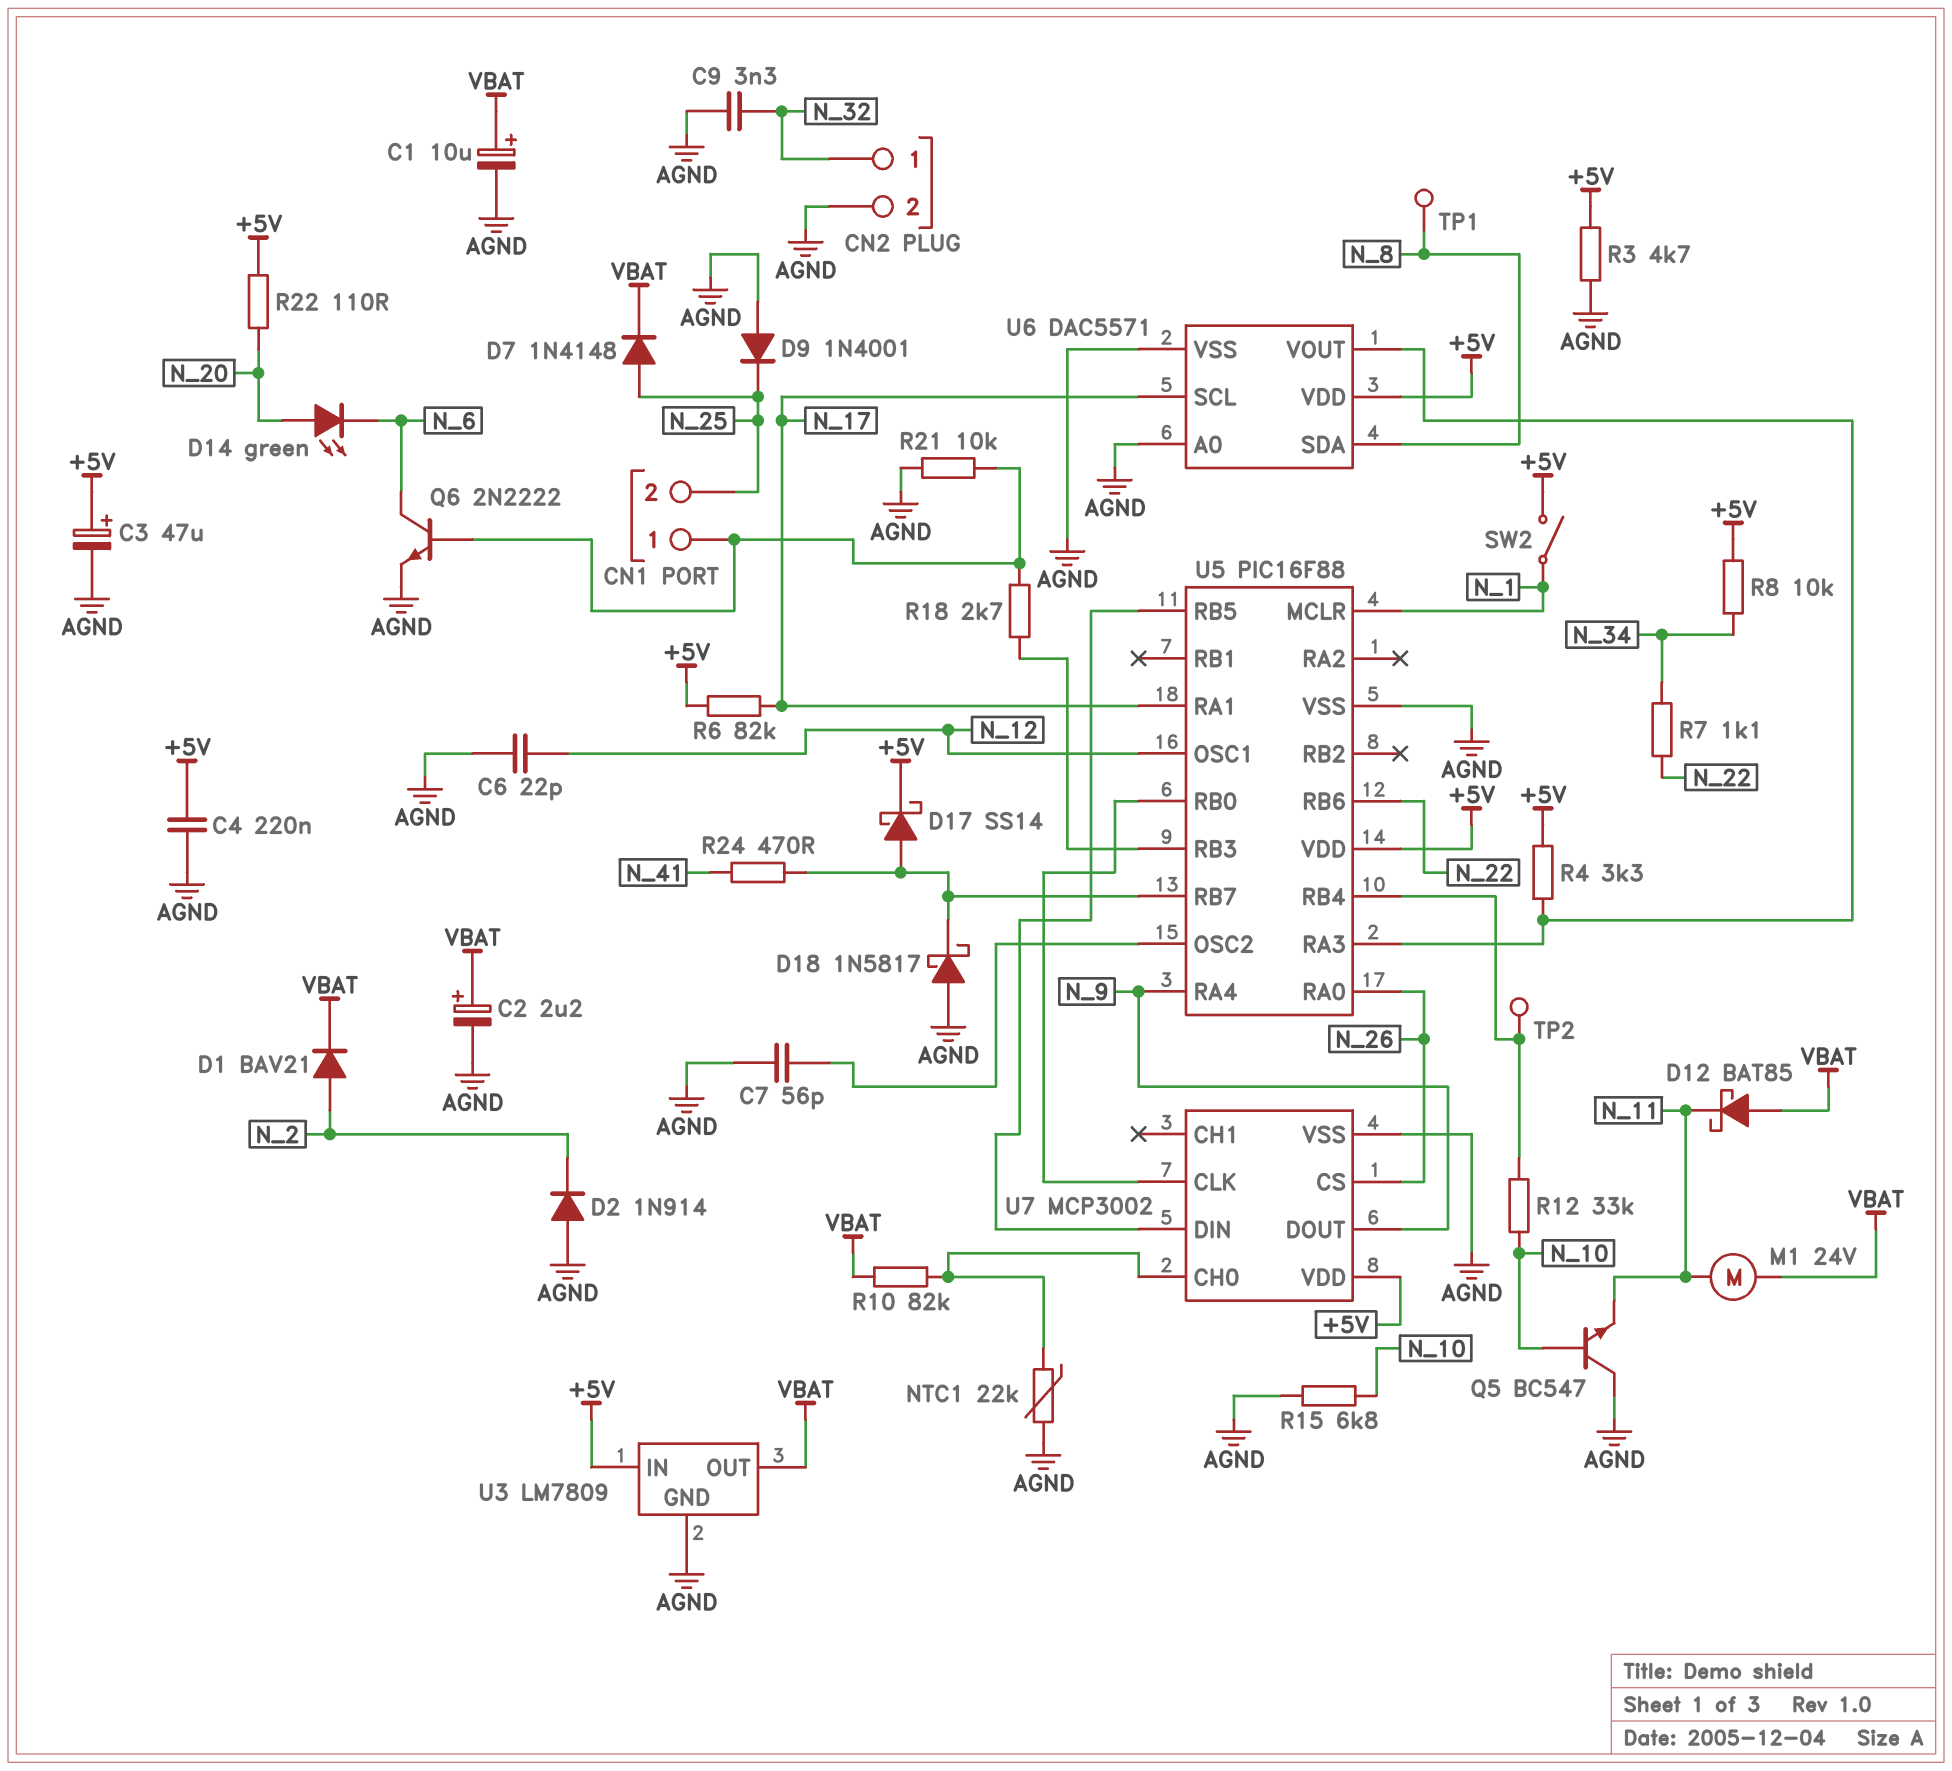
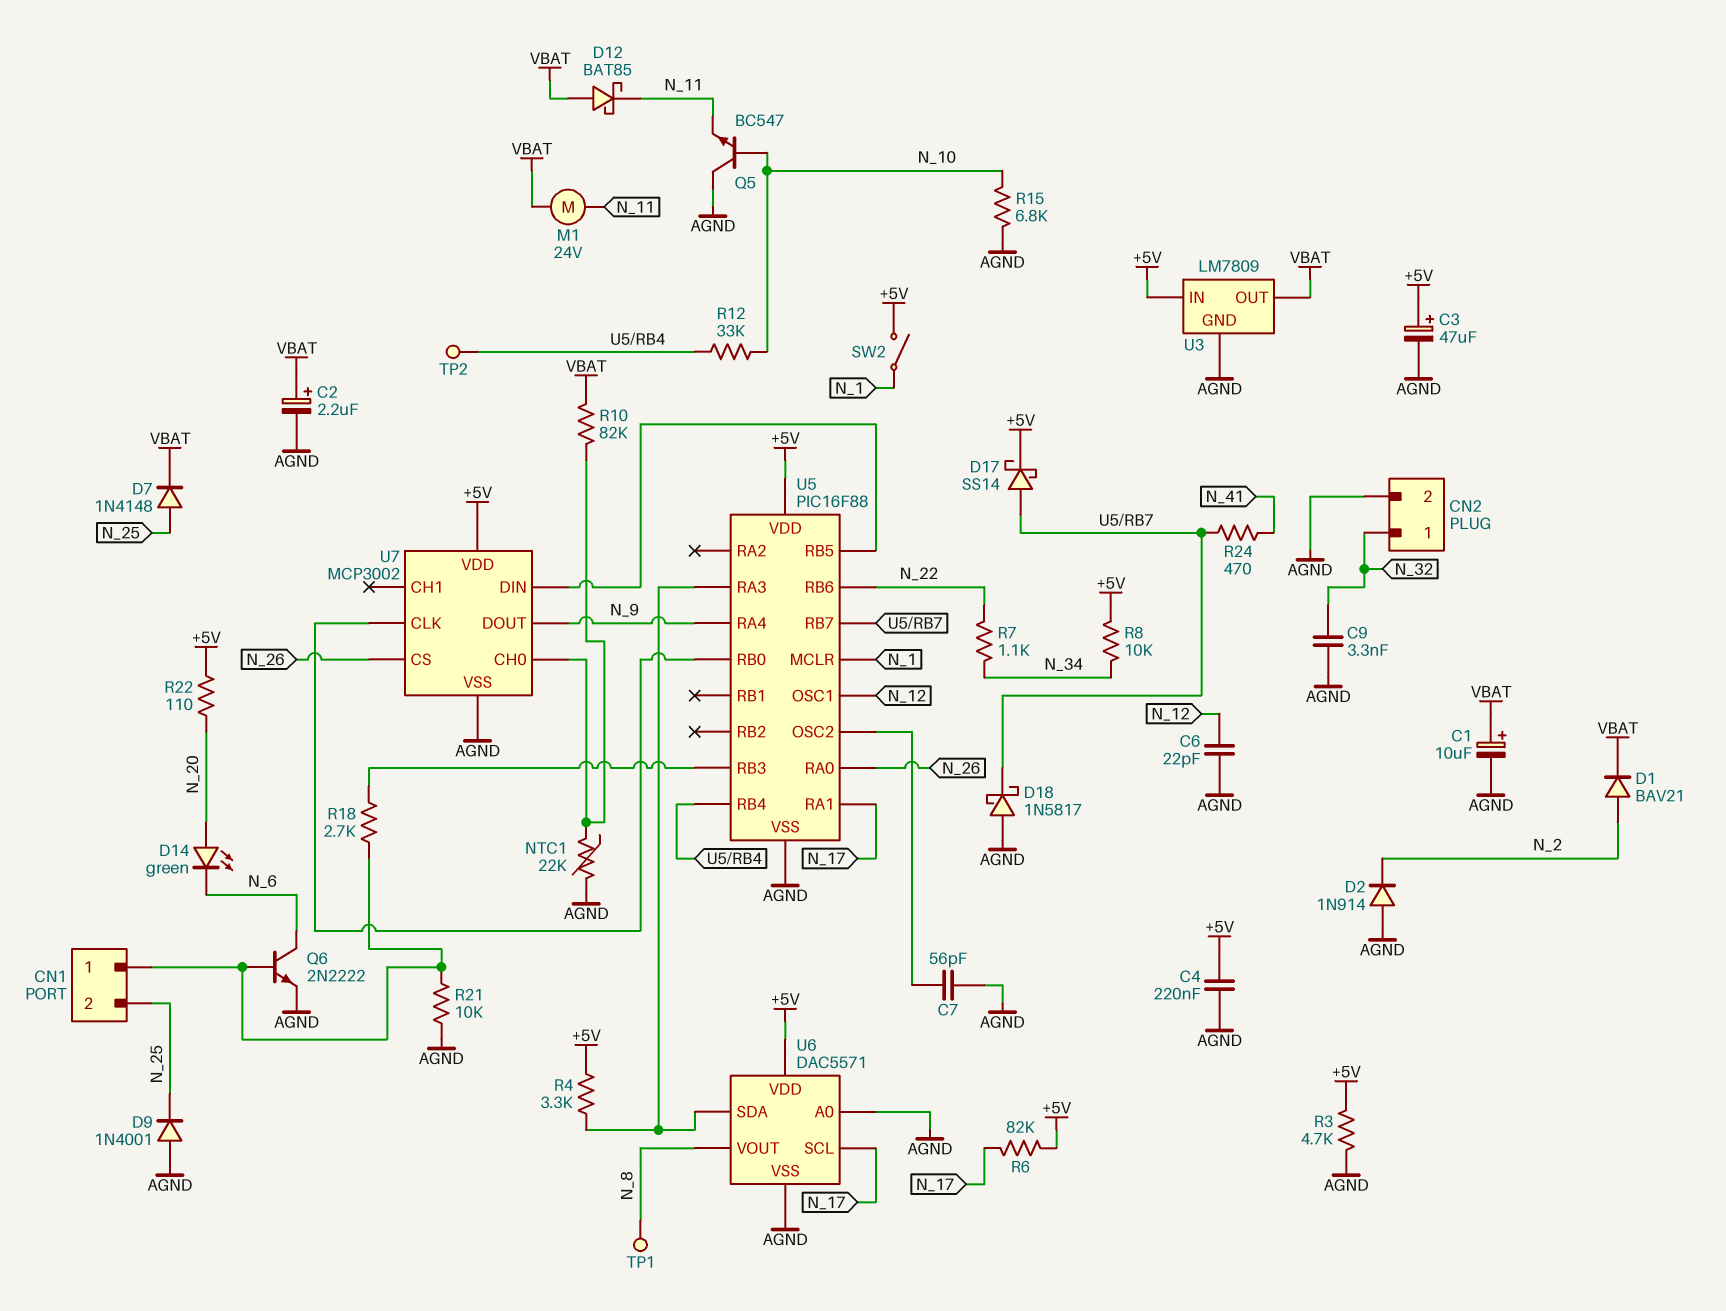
U6 pin SDA: N_8 -> U5/RA3
U6 pin VOUT: U5/RA3 -> N_8

